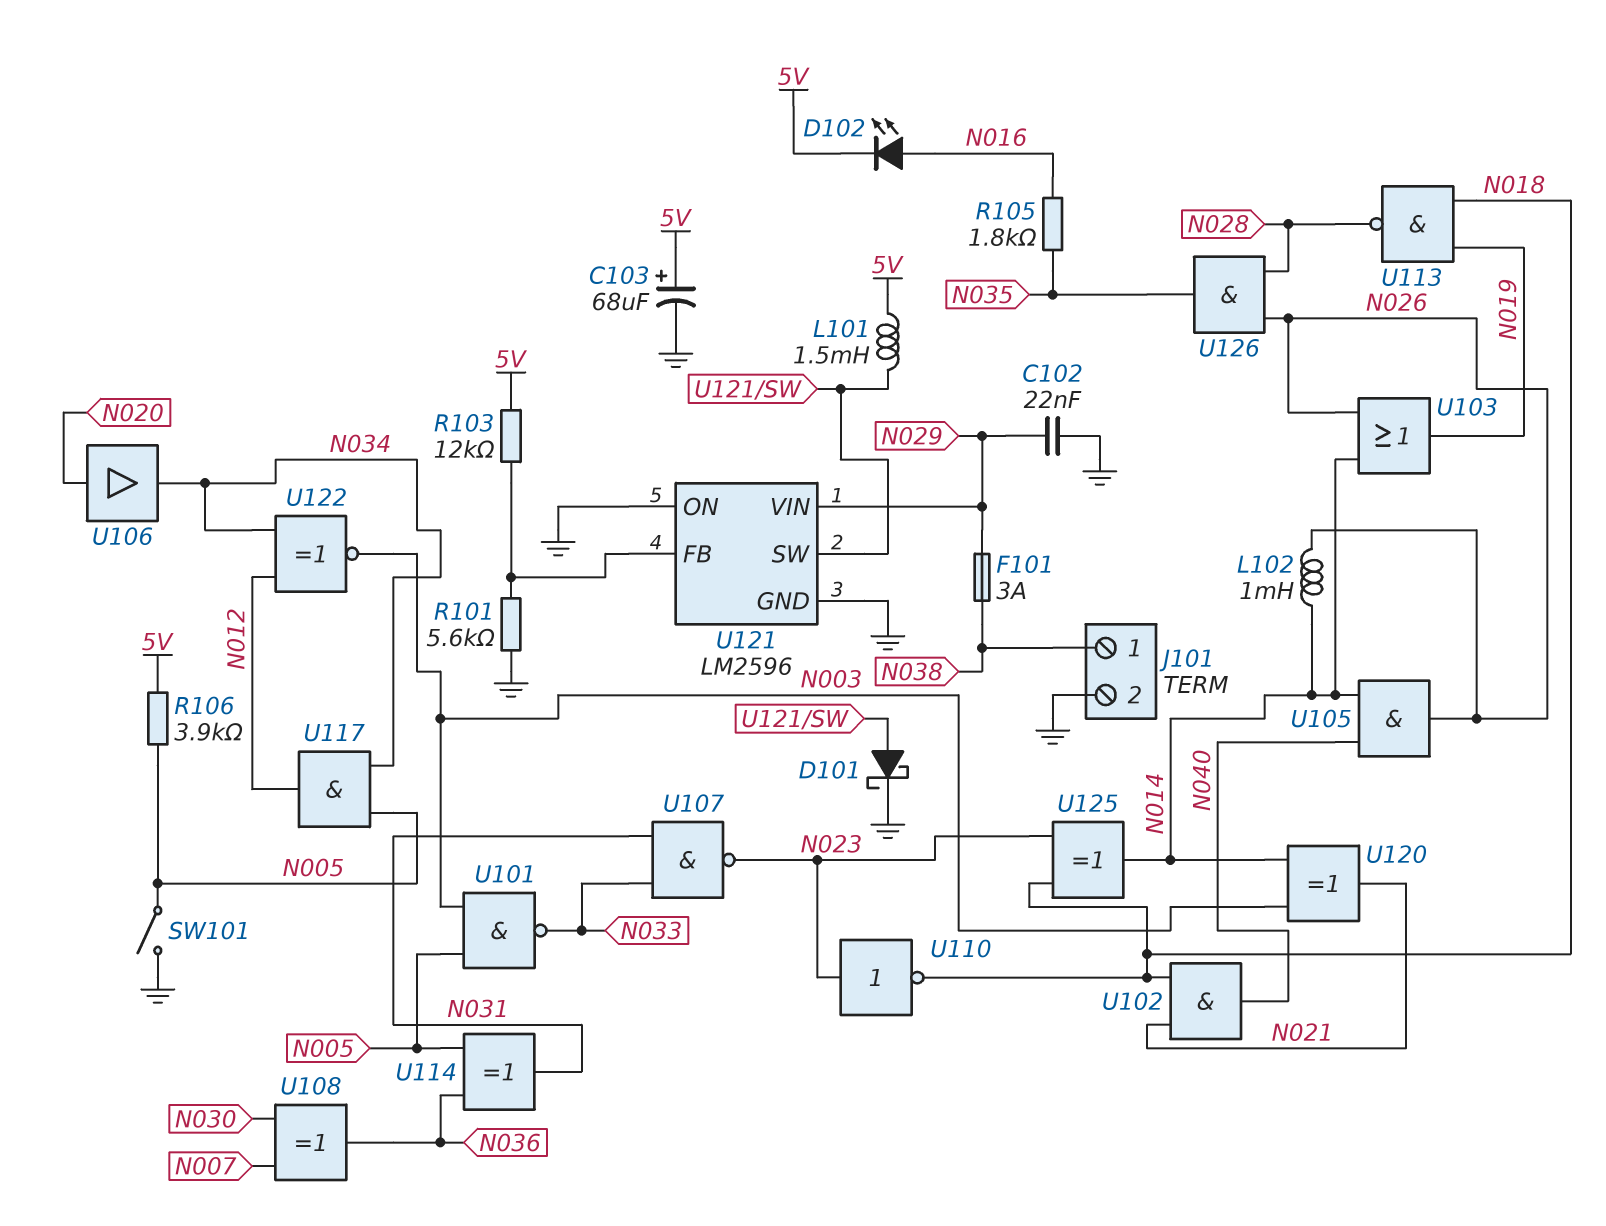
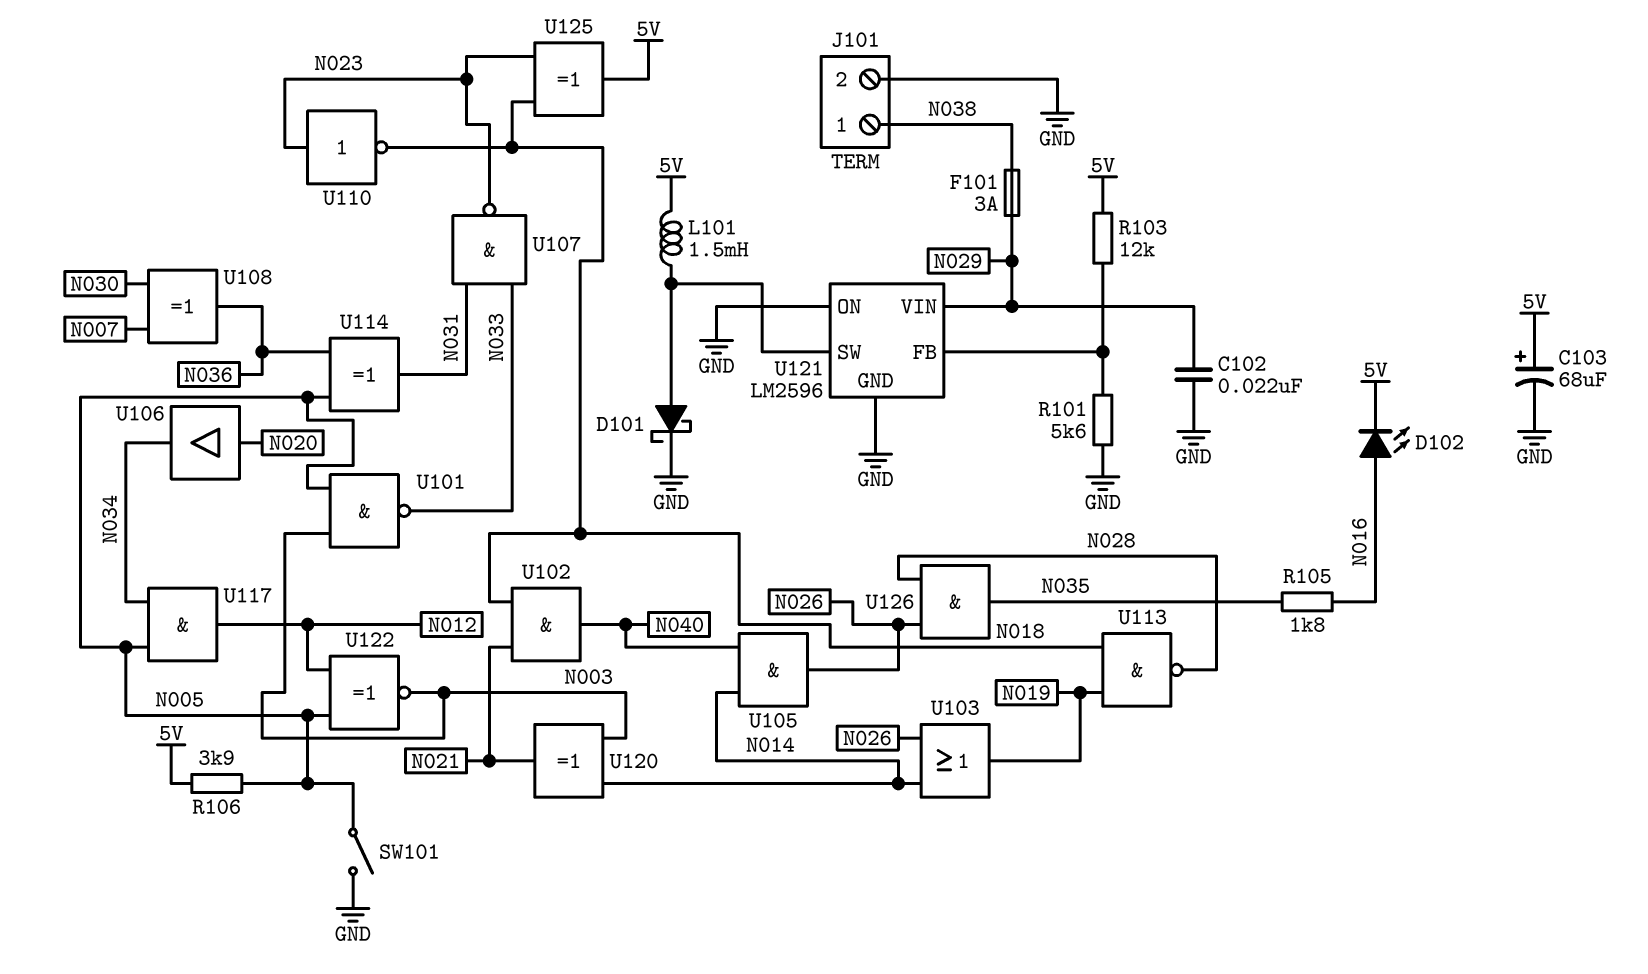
L102: 1mH (N014, N026) -> none
U122: XNOR (in N012, in N034, out N003) -> XNOR (in N005, in N012, out N003)
U125: XOR (in N018, in N023, out N014) -> XOR (in N018, in N023, out 5V)

